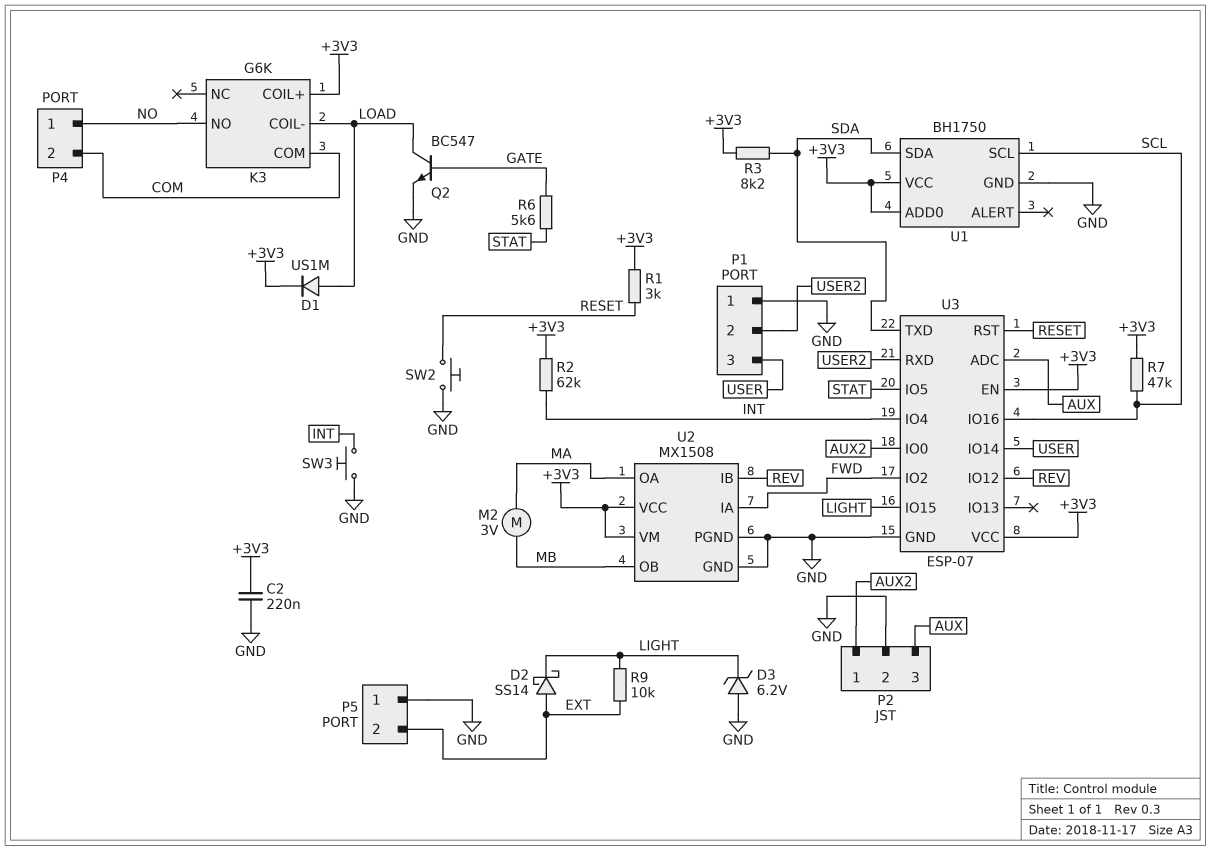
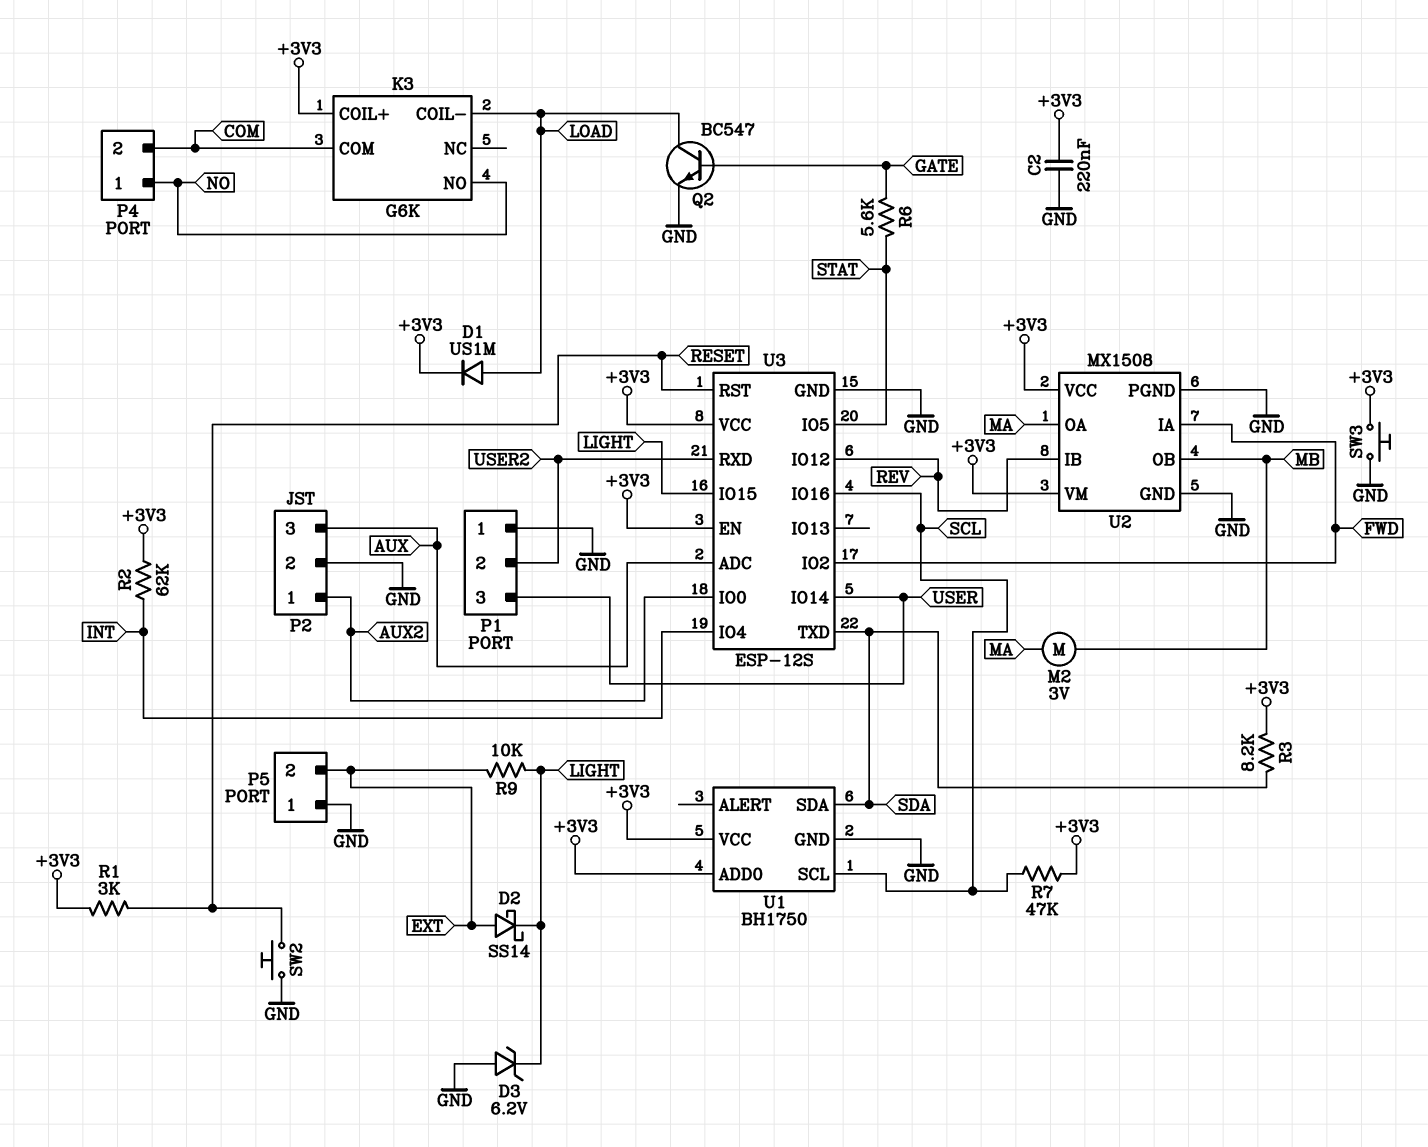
SW3: button (GND, INT) -> button (+3V3, GND)
U3: ESP-07 -> ESP-12S

